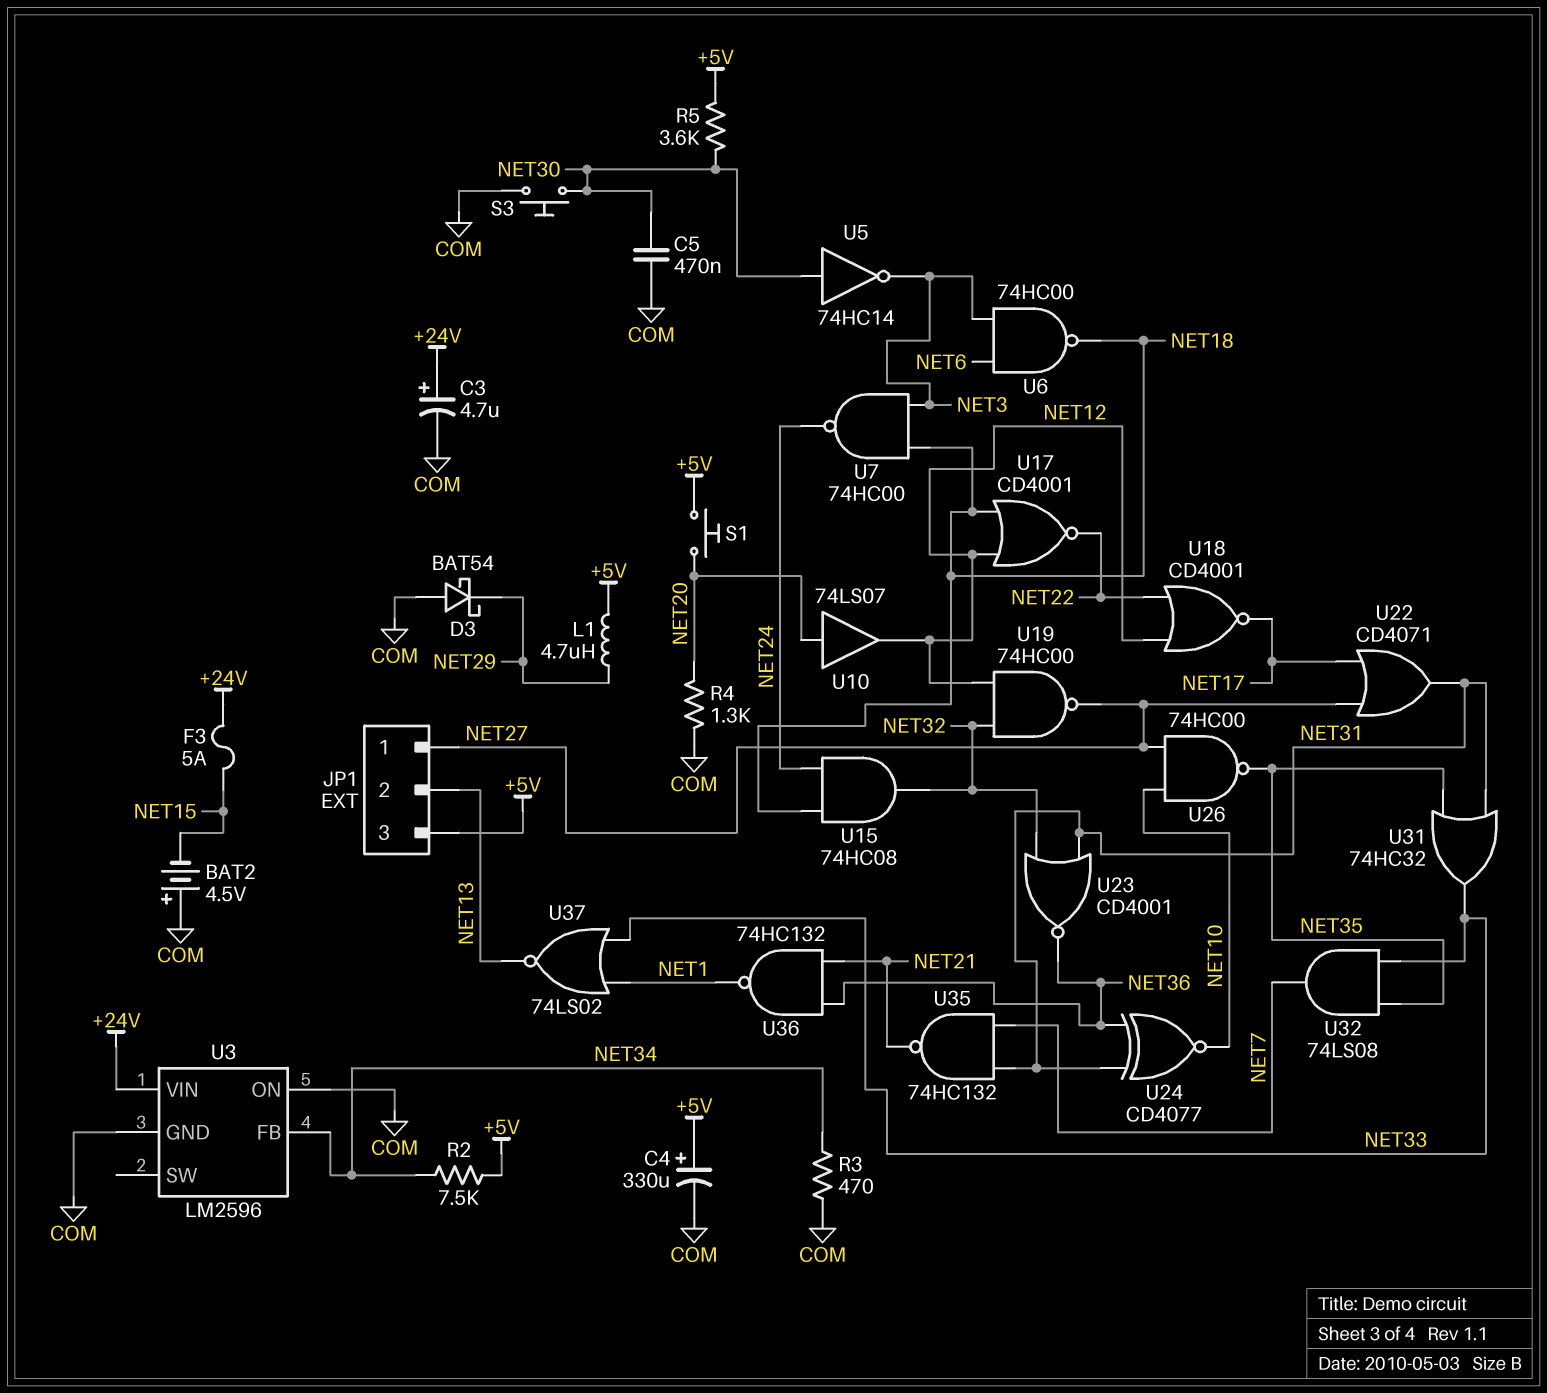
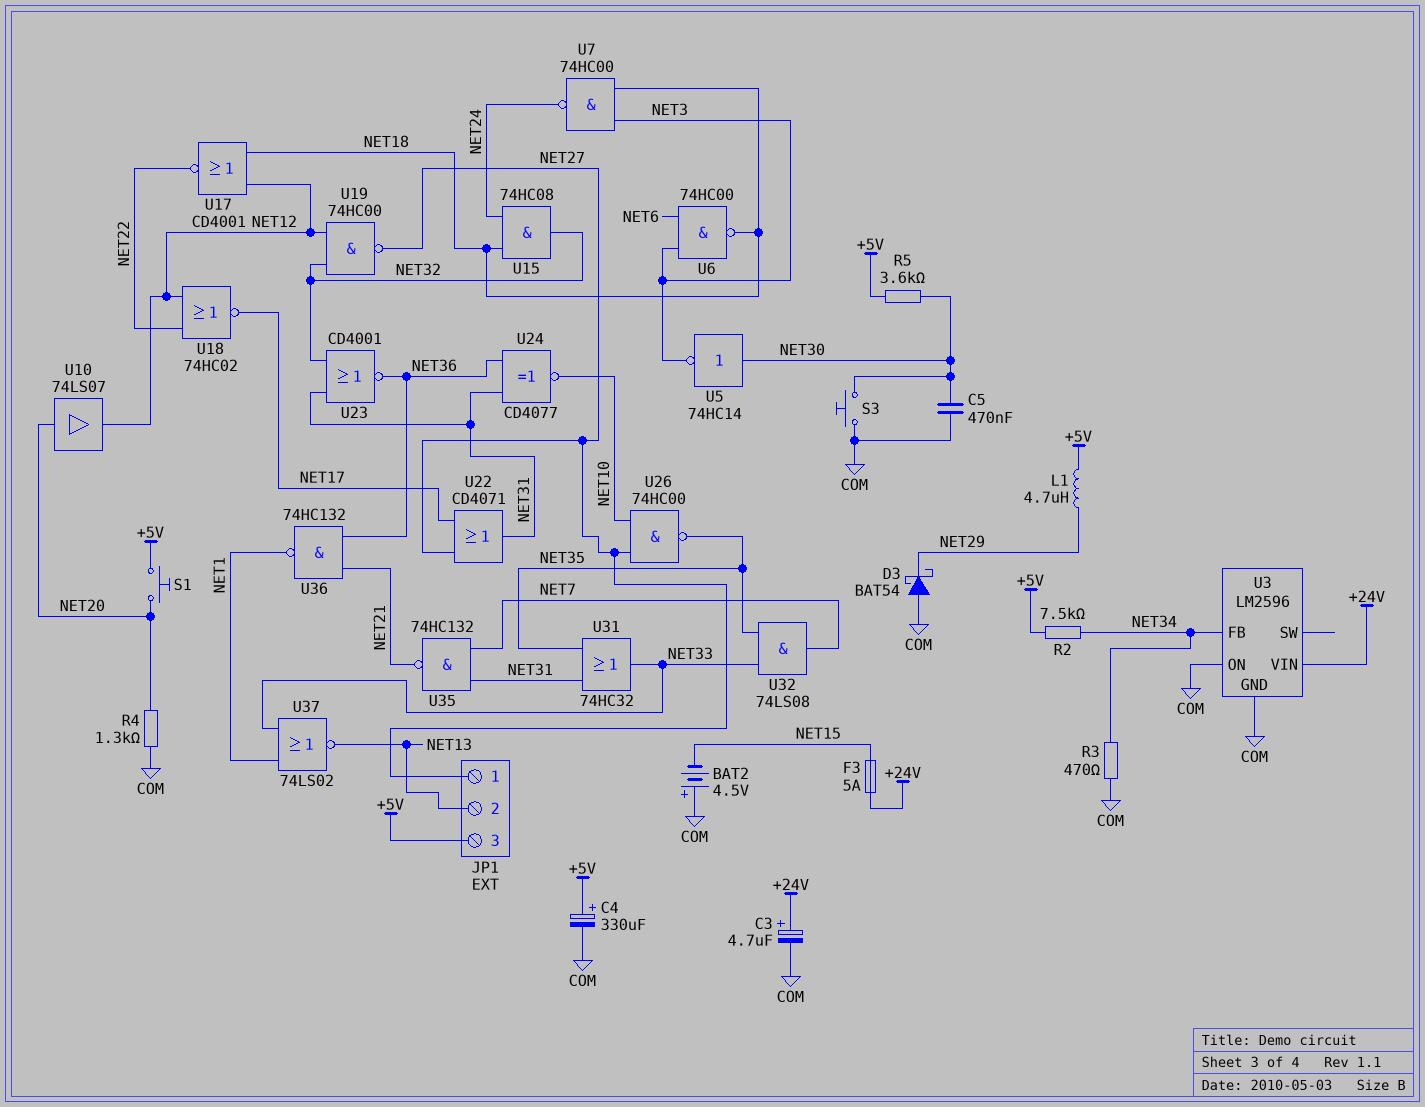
U18: NOR CD4001 (in NET12, in NET22, out NET17) -> NOR 74HC02 (in NET12, in NET22, out NET17)

